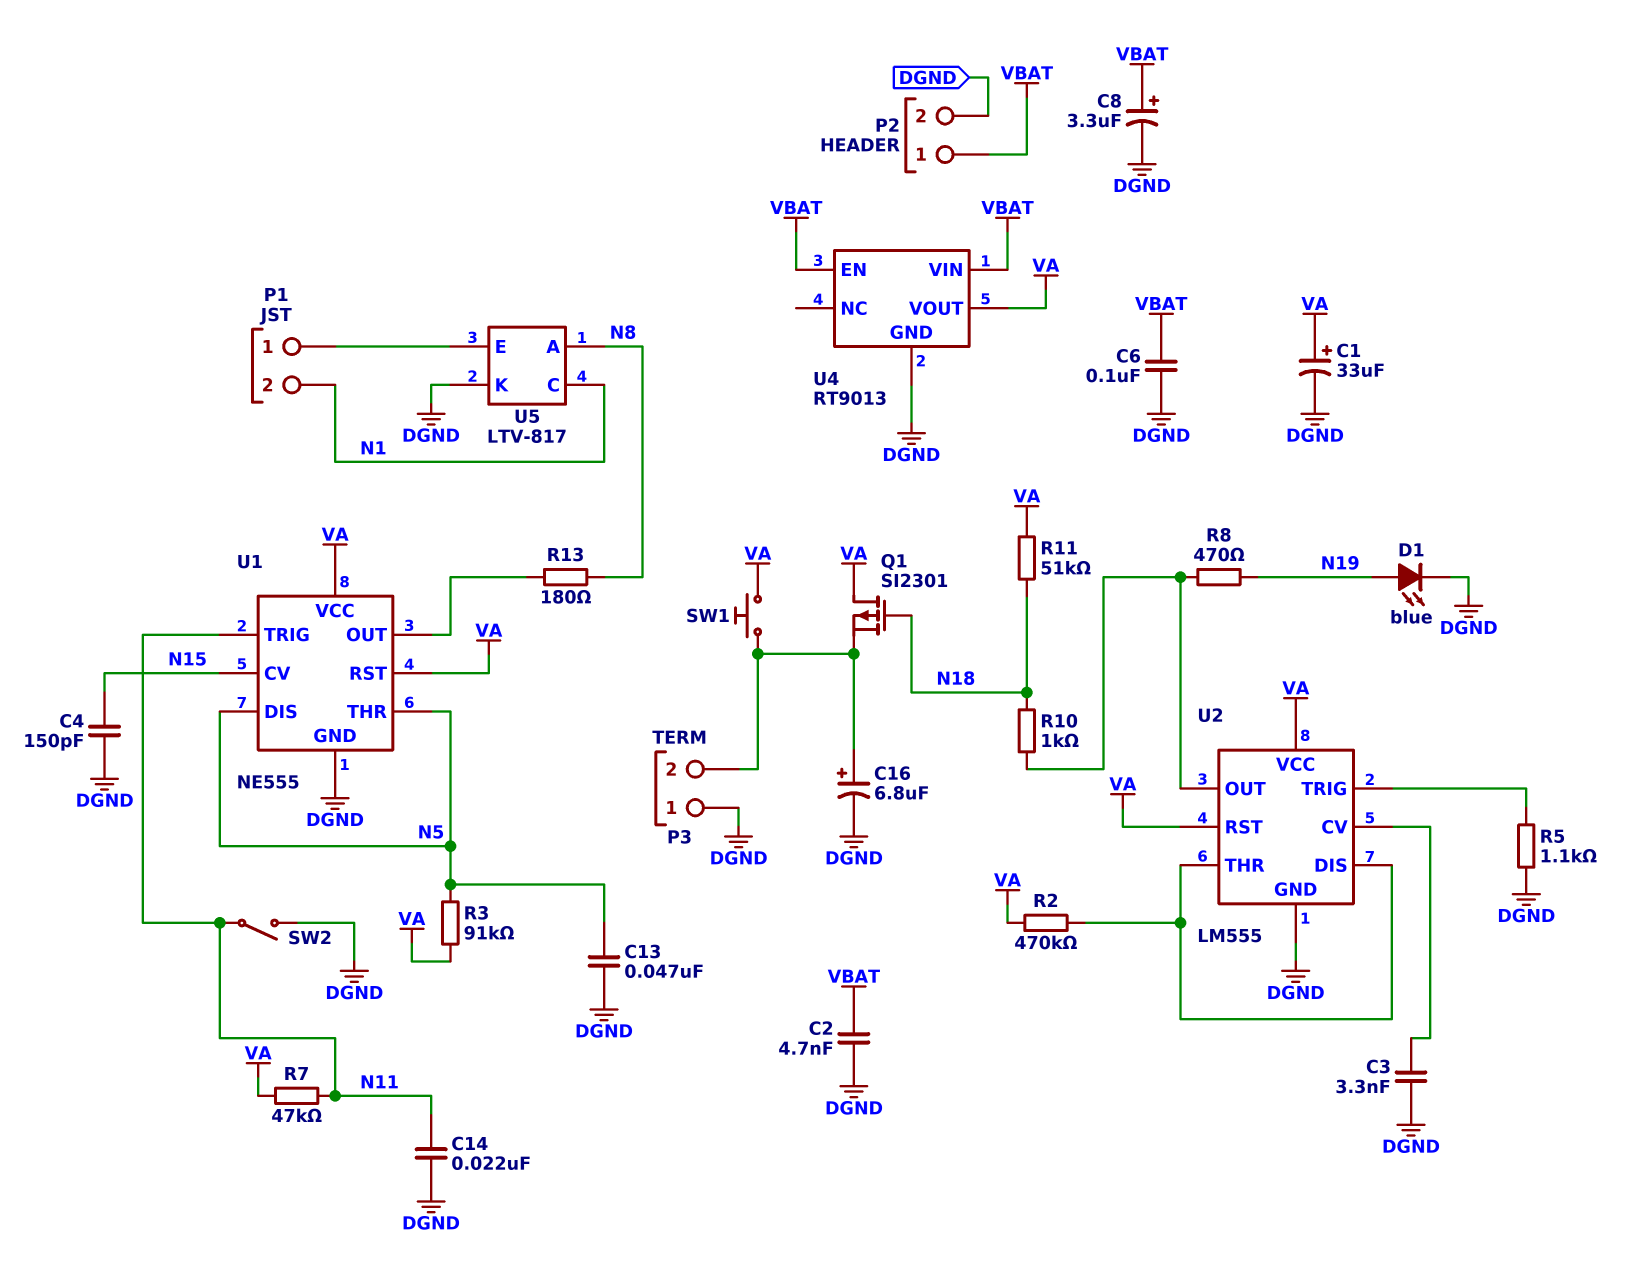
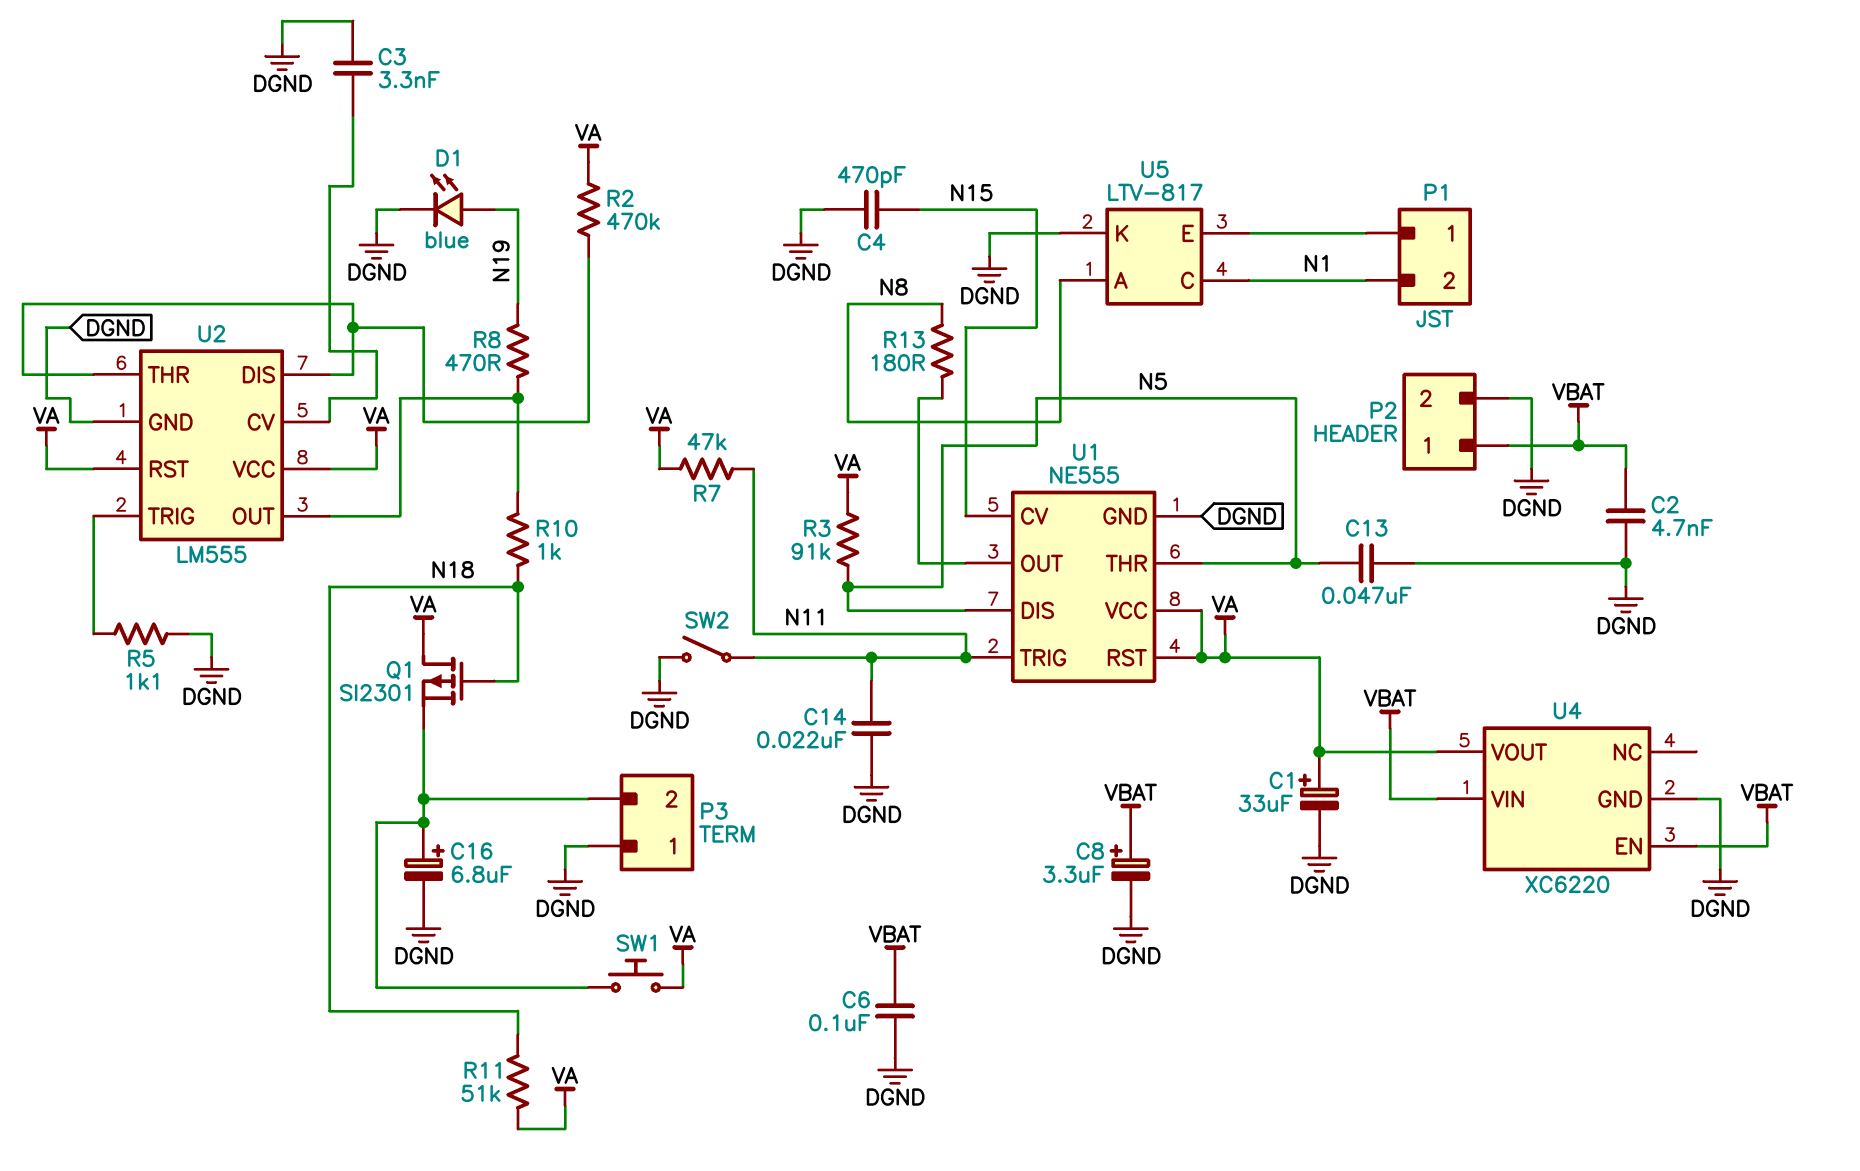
C4: 150pF (DGND, N15) -> 470pF (DGND, N15)
U4: RT9013 -> XC6220

